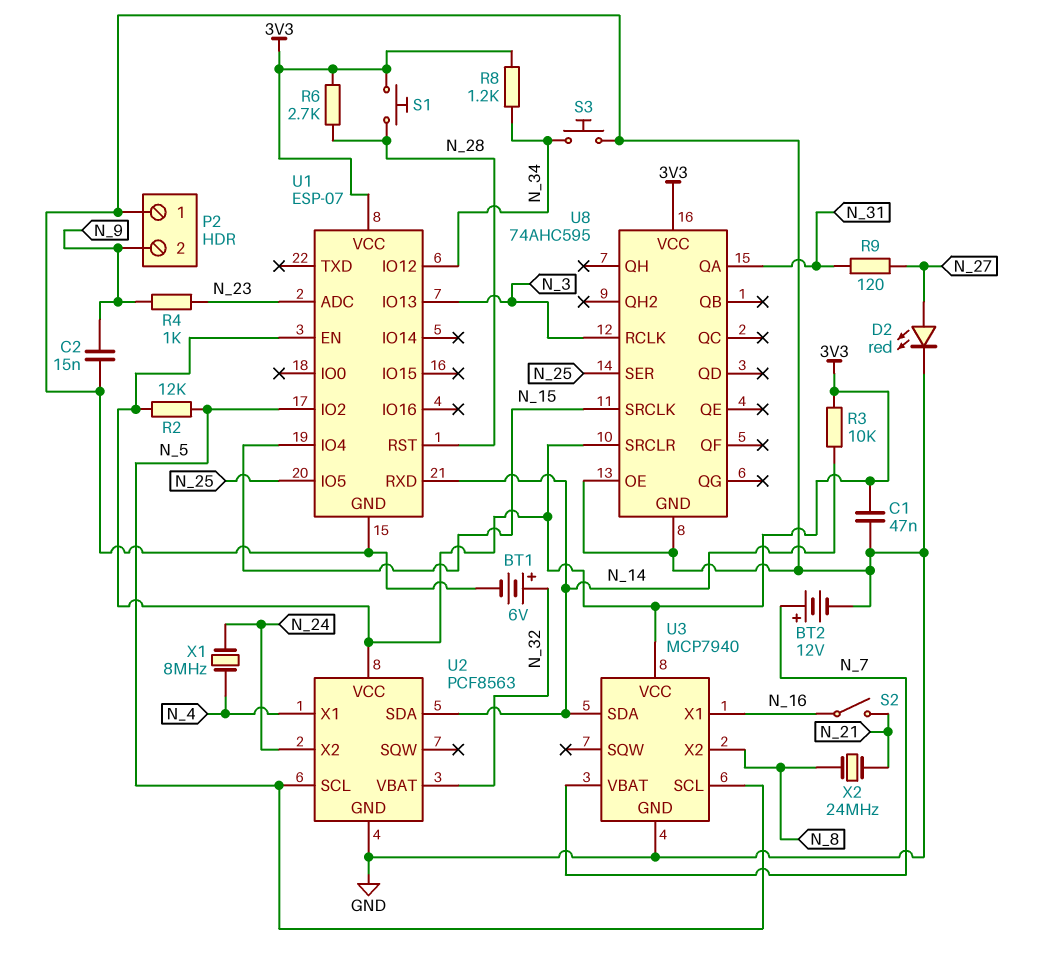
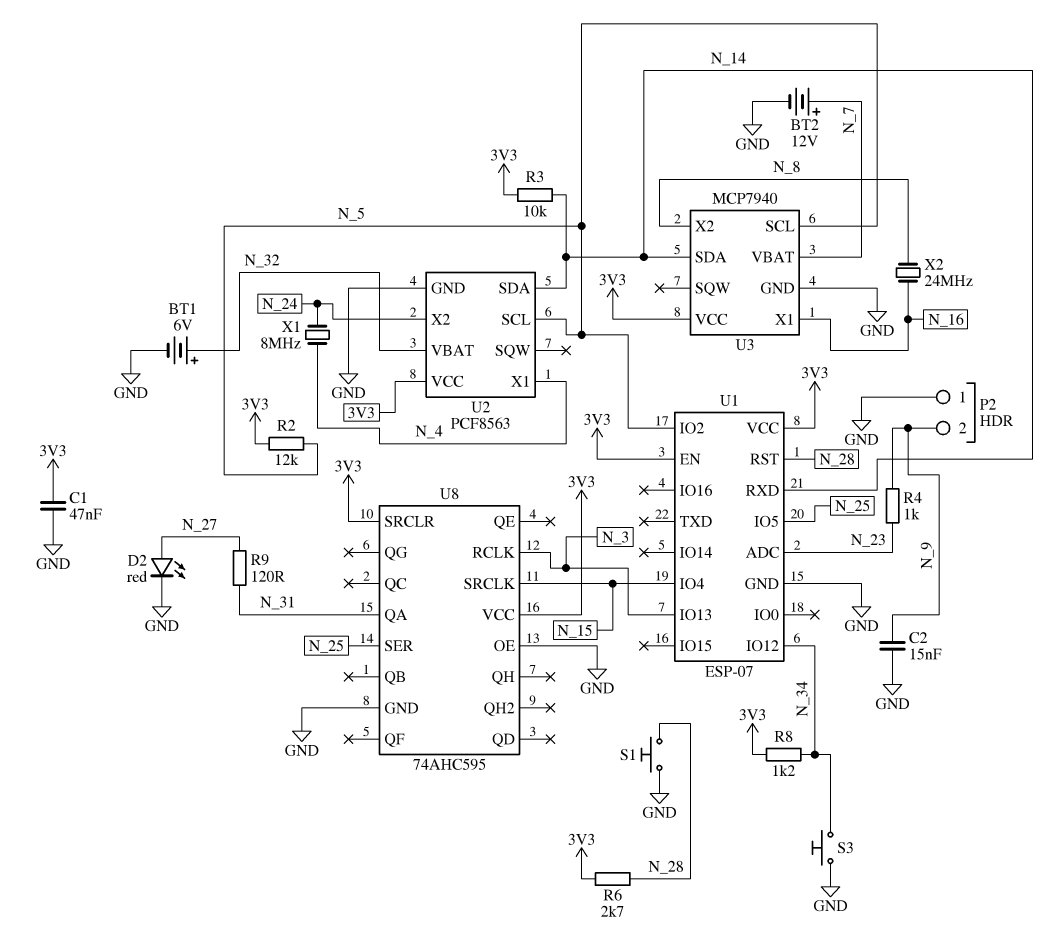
S1: button (3V3, N_28) -> button (GND, N_28)
S2: switch (N_16, N_21) -> none
X2: 24MHz (N_8, N_21) -> 24MHz (N_8, N_16)

